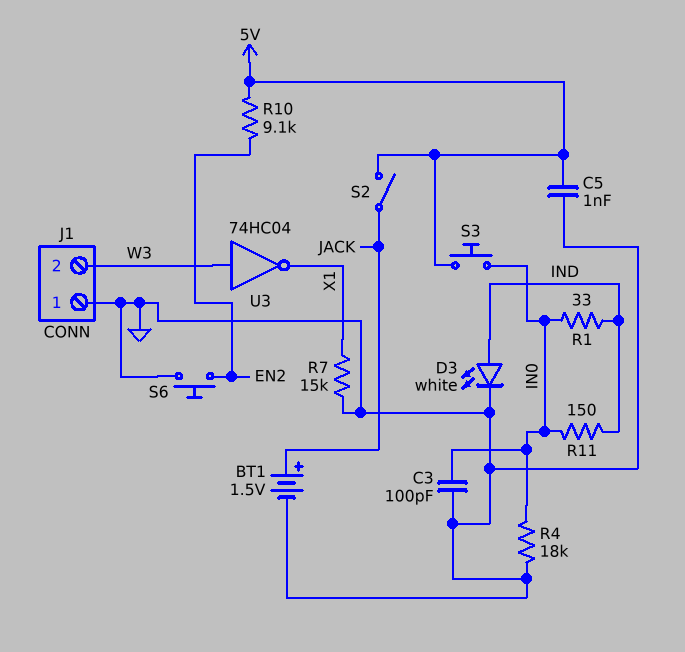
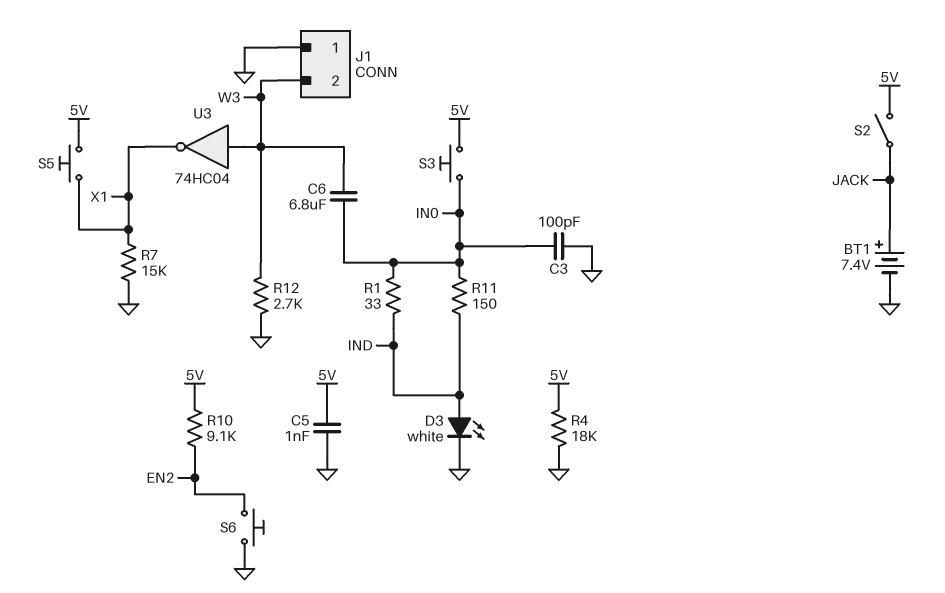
BT1: 1.5V (plus JACK, minus GND) -> 7.4V (plus JACK, minus GND)
C6: none -> 6.8uF (IN0, W3)
R4: 18k (GND, IN0) -> 18k (5V, GND)
R12: none -> 2.7k (GND, W3)
S5: none -> button (5V, X1)

